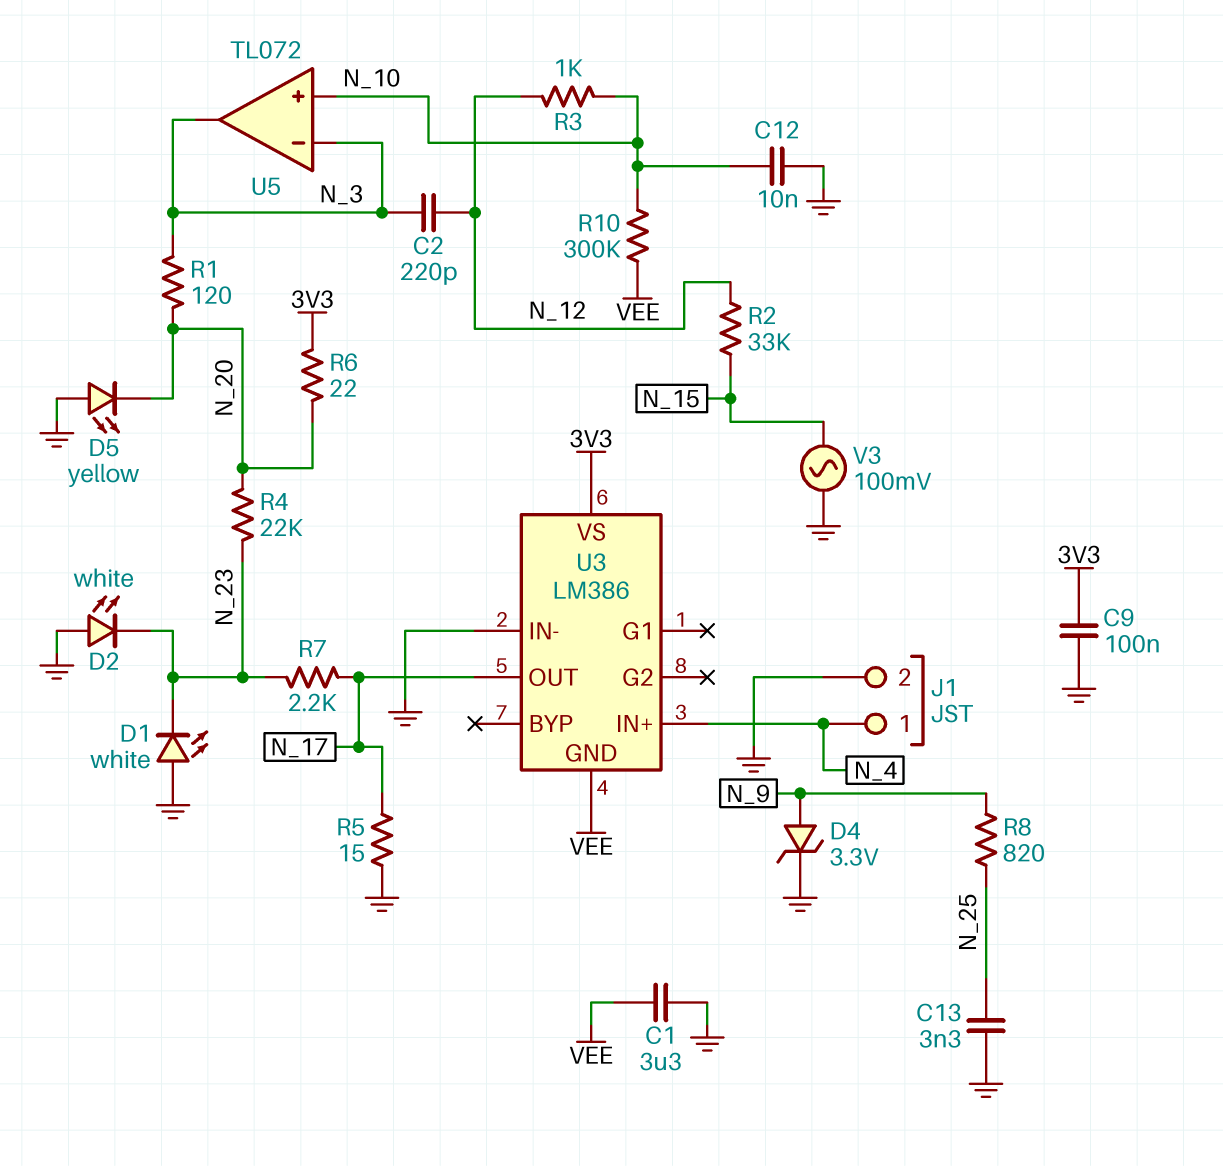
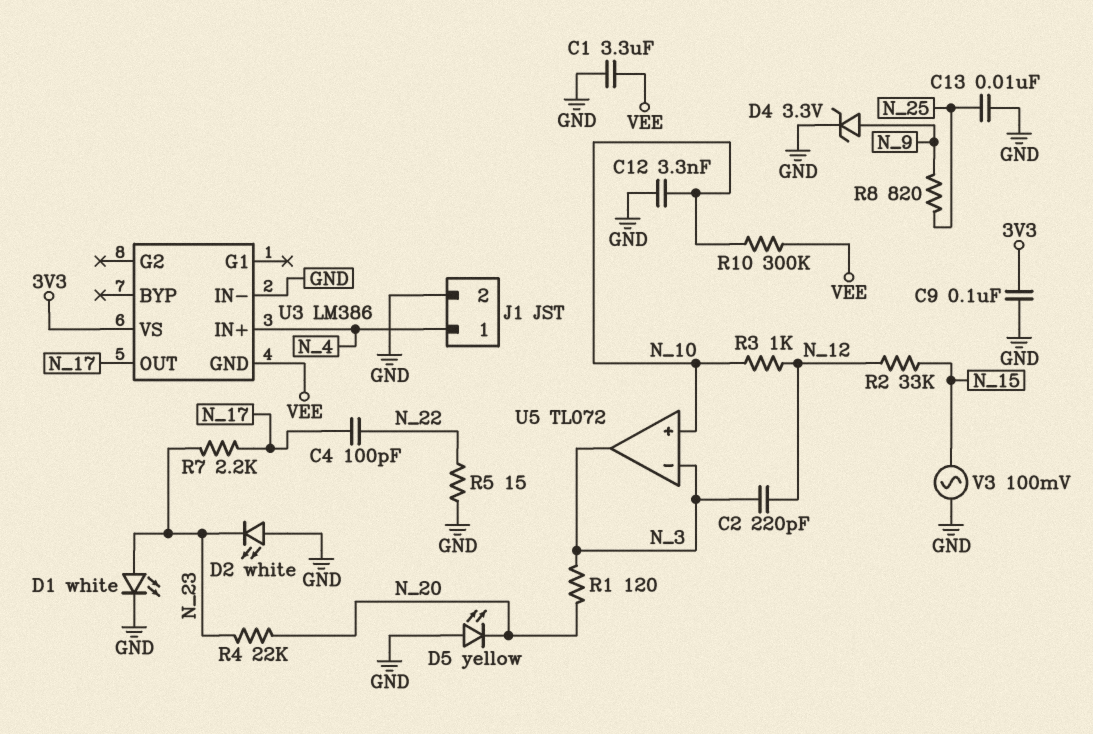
C4: none -> 100pF (N_17, N_22)
C12: 10nF (GND, N_10) -> 3.3nF (GND, N_10)
C13: 3.3nF (GND, N_25) -> 10nF (GND, N_25)
D1: LED white (A GND, K N_23) -> LED white (A N_23, K GND)
R5: 15 (GND, N_17) -> 15 (GND, N_22)
R6: 22 (3V3, N_20) -> none

